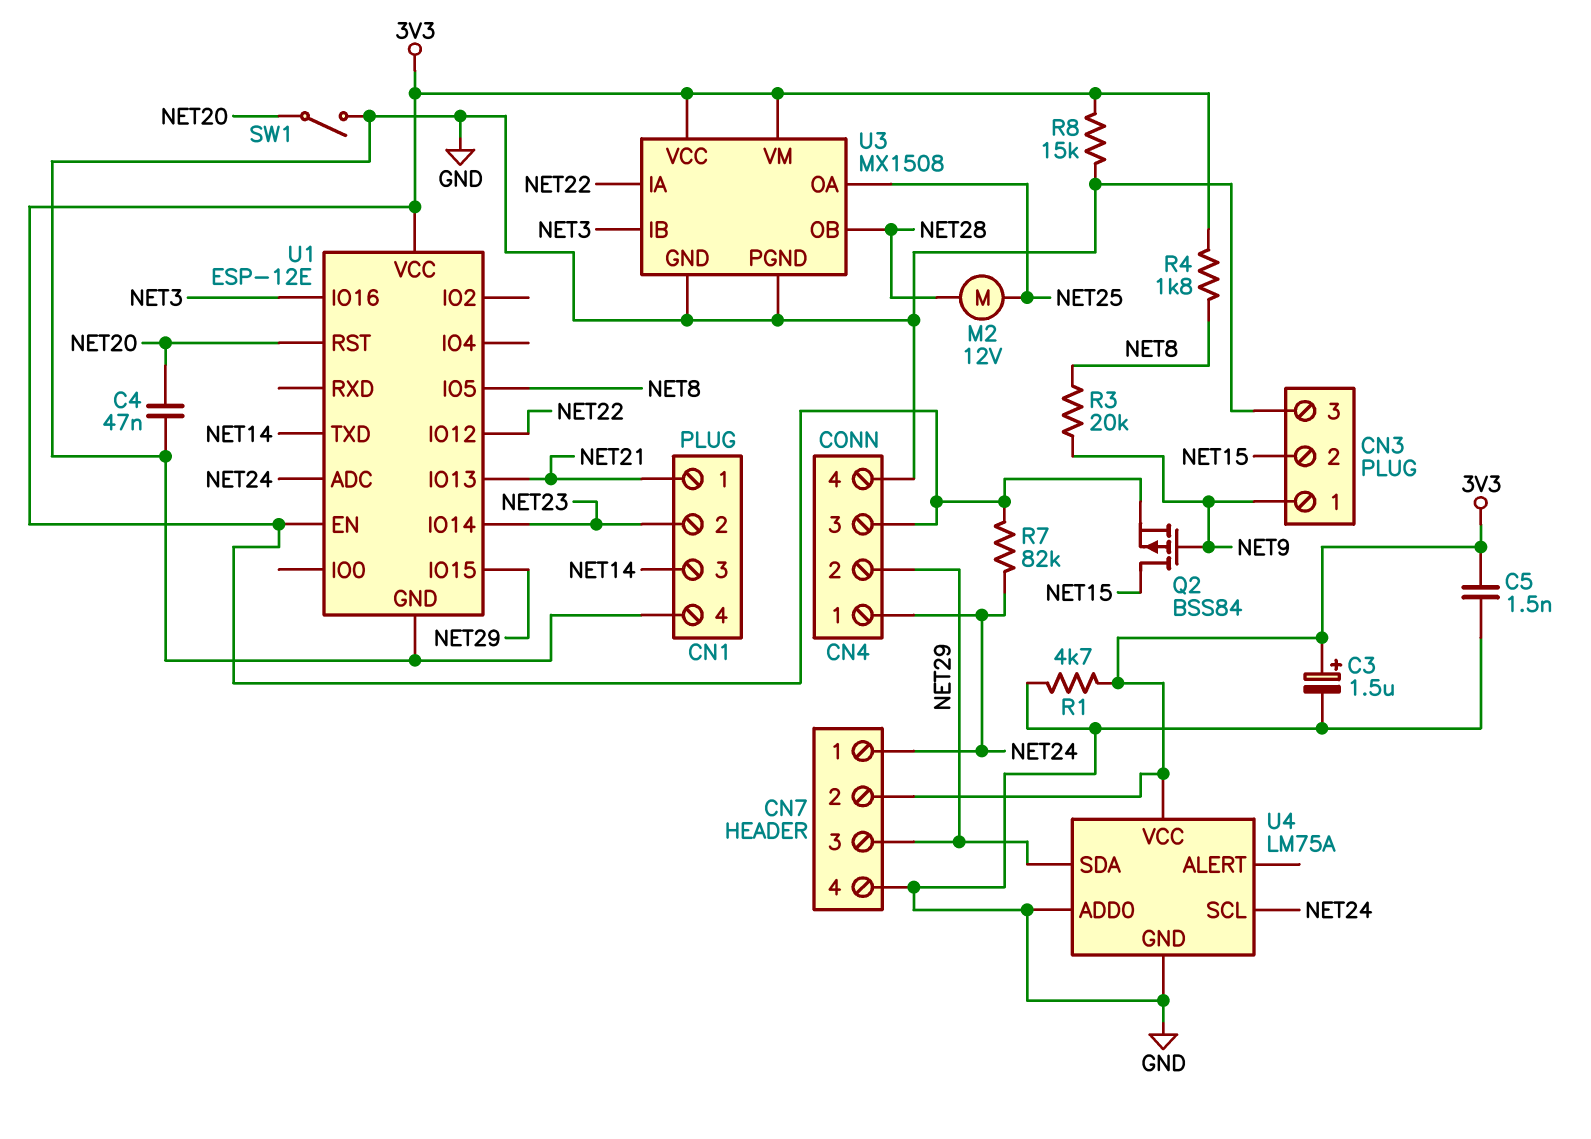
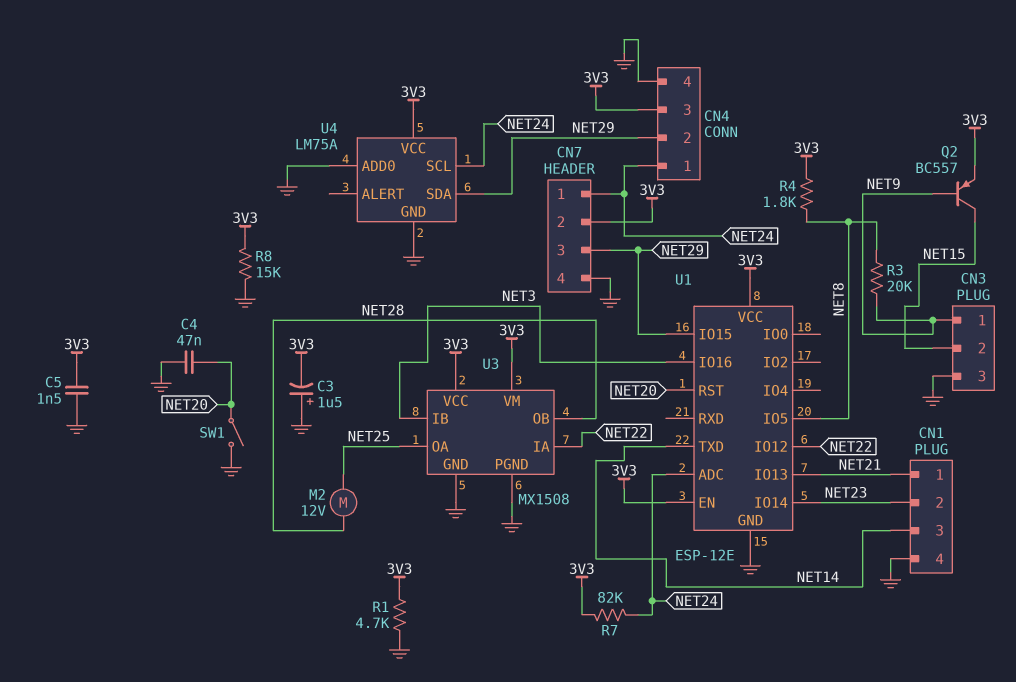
C3: 1.5uF (plus 3V3, minus GND) -> 1.5uF (plus GND, minus 3V3)
Q2: PMOS BSS84 (G NET9, D NET15, S 3V3) -> PNP BC557 (B NET9, C NET15, E 3V3)

